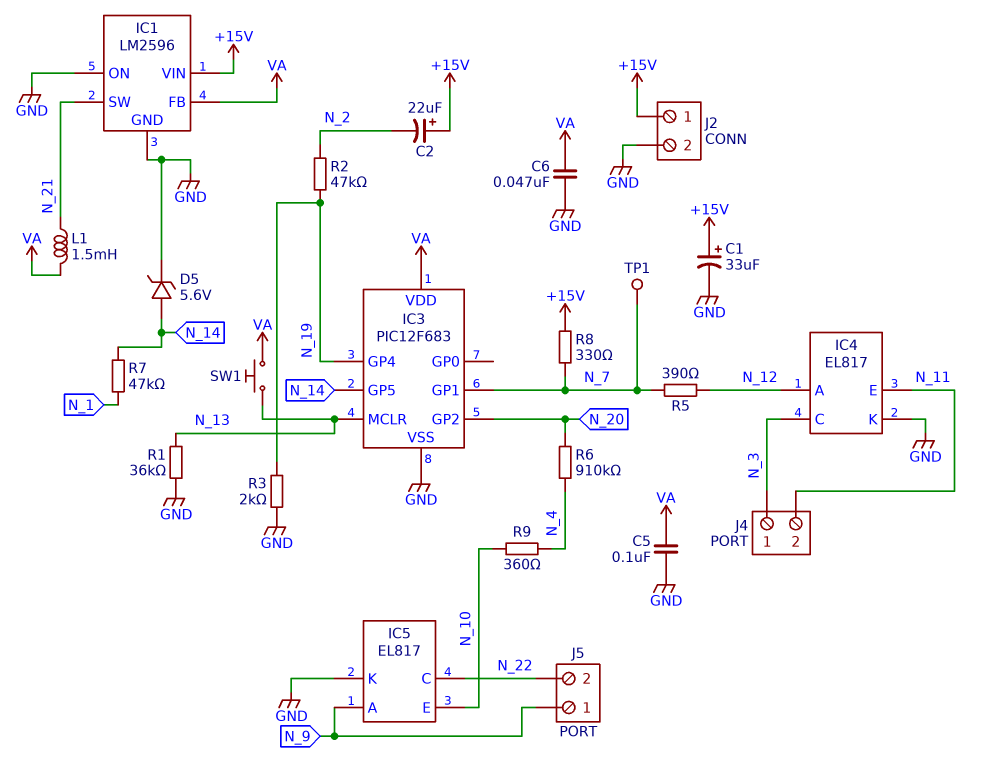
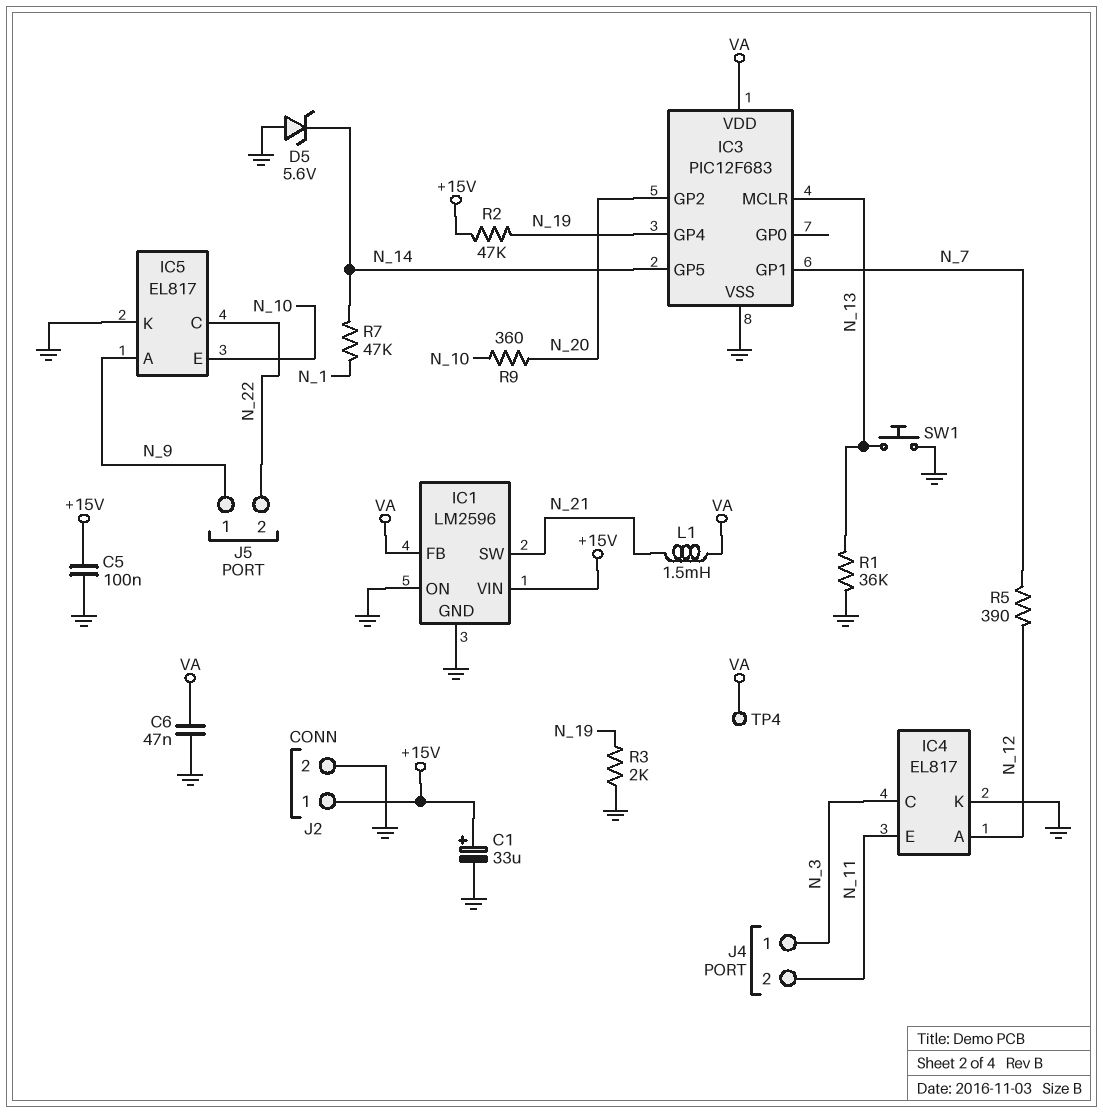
C2: 22uF (plus +15V, minus N_2) -> none
C5: 100nF (GND, VA) -> 100nF (+15V, GND)
D5: zener 5.6V (A N_14, K GND) -> zener 5.6V (A GND, K N_14)
R2: 47k (N_2, N_19) -> 47k (+15V, N_19)
R6: 910k (N_4, N_20) -> none
R8: 330 (+15V, N_7) -> none
R9: 360 (N_4, N_10) -> 360 (N_10, N_20)
SW1: button (N_13, VA) -> button (GND, N_13)
TP1: test point (N_7) -> none
TP4: none -> test point (VA)

